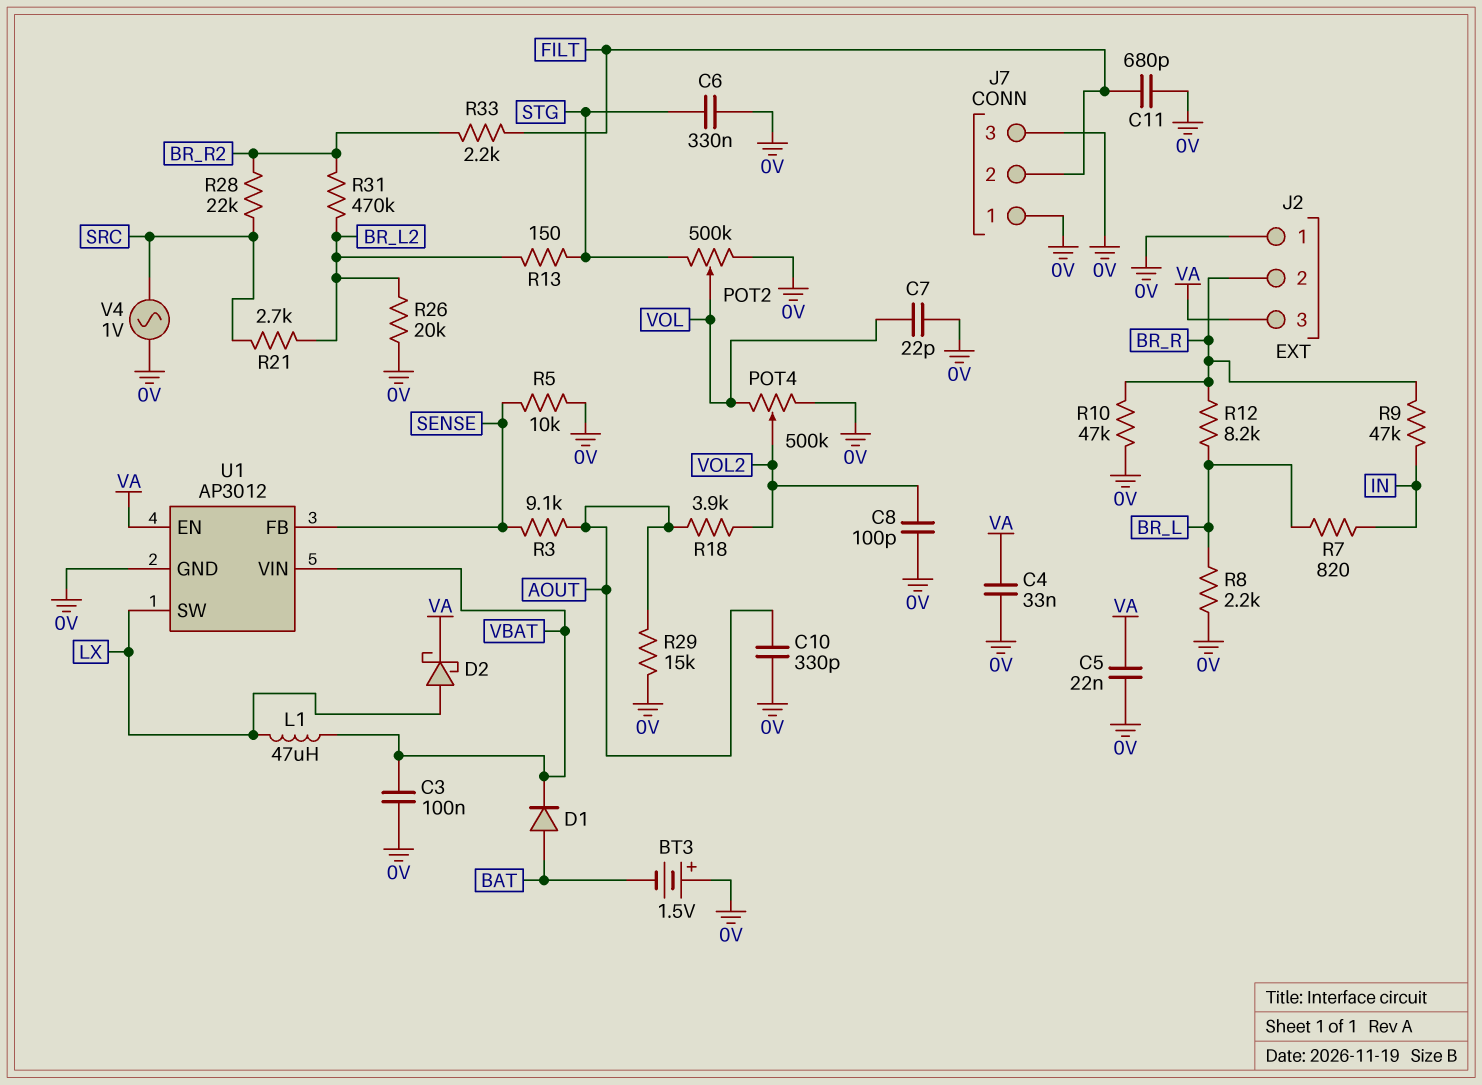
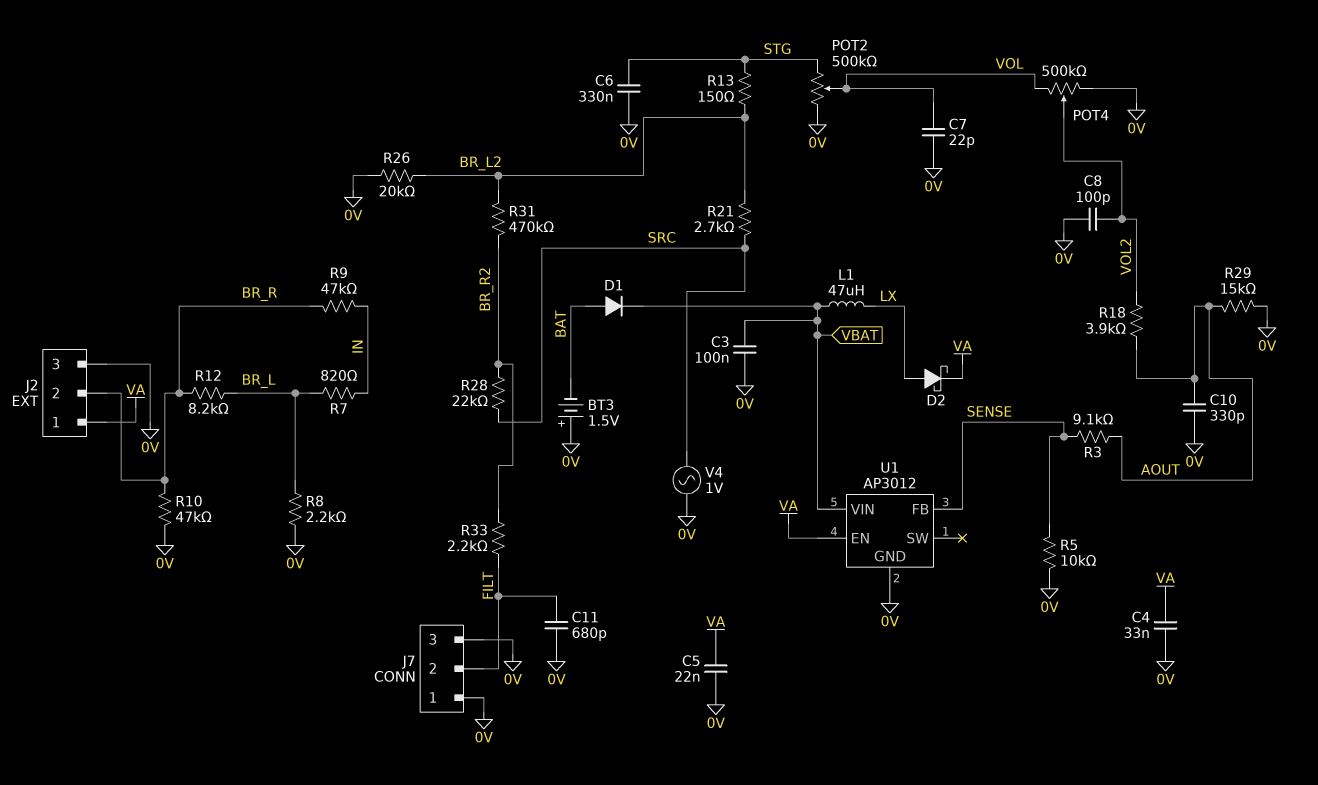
J2 pin 1: 0V -> VA
J2 pin 3: VA -> 0V
U1 pin SW: LX -> none

